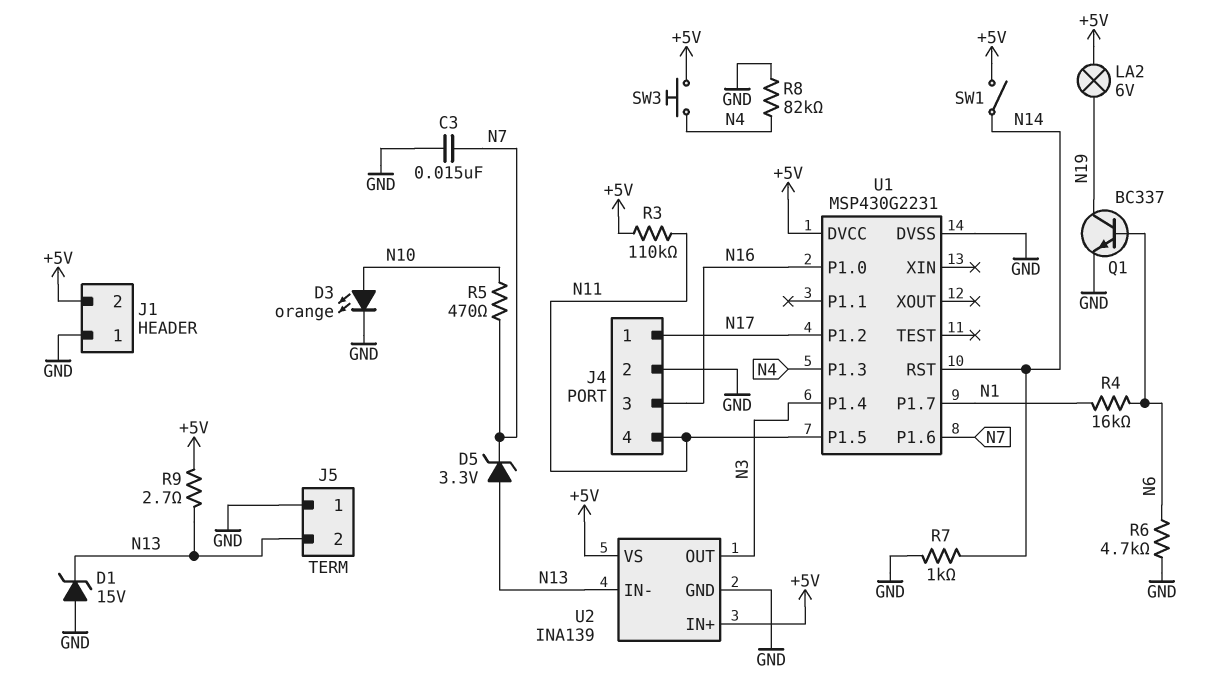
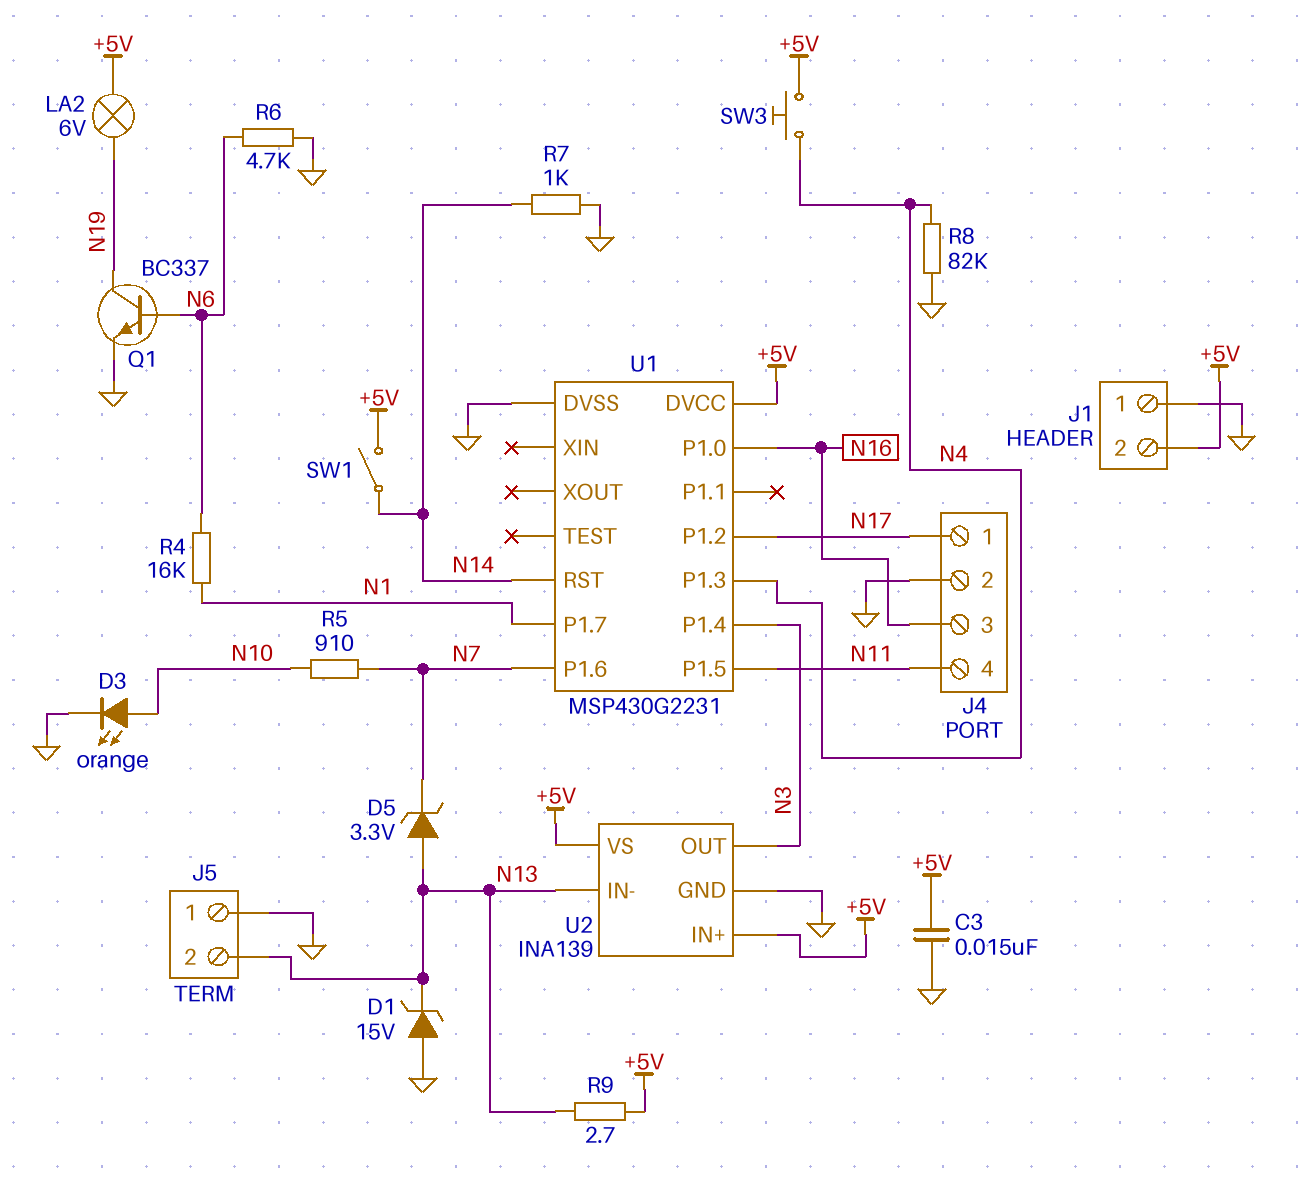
C3: 15nF (GND, N7) -> 15nF (+5V, GND)
R3: 110k (+5V, N11) -> none
R5: 470 (N7, N10) -> 910 (N7, N10)

